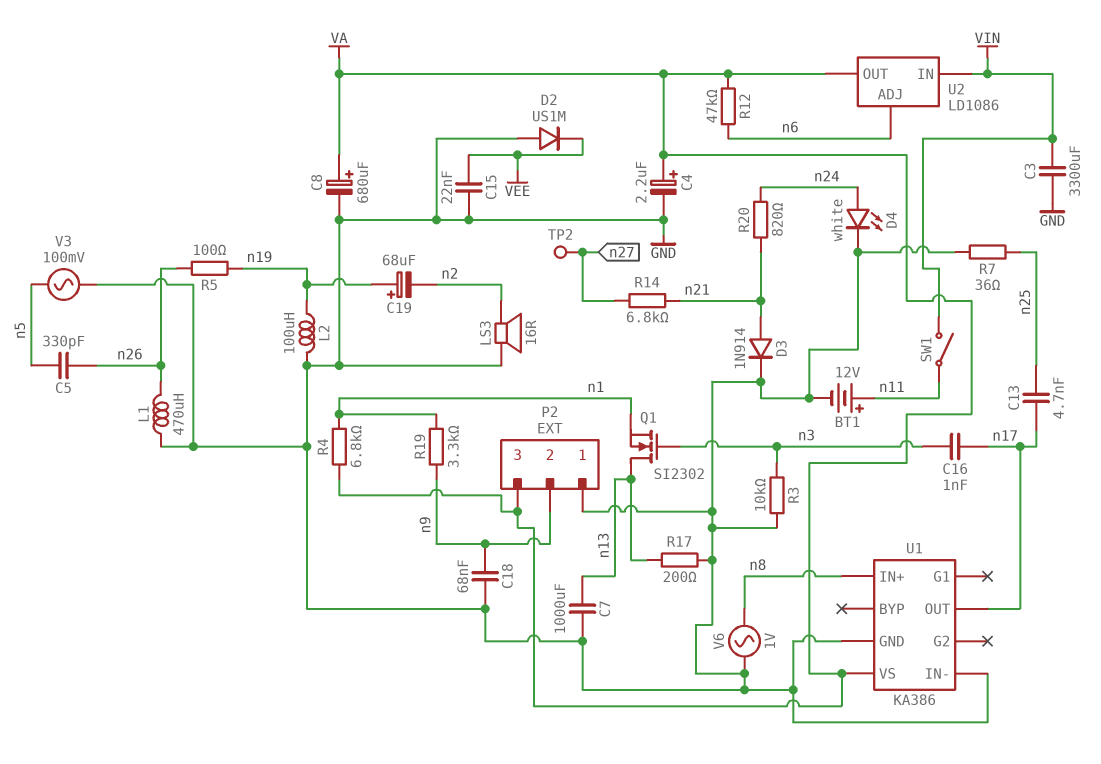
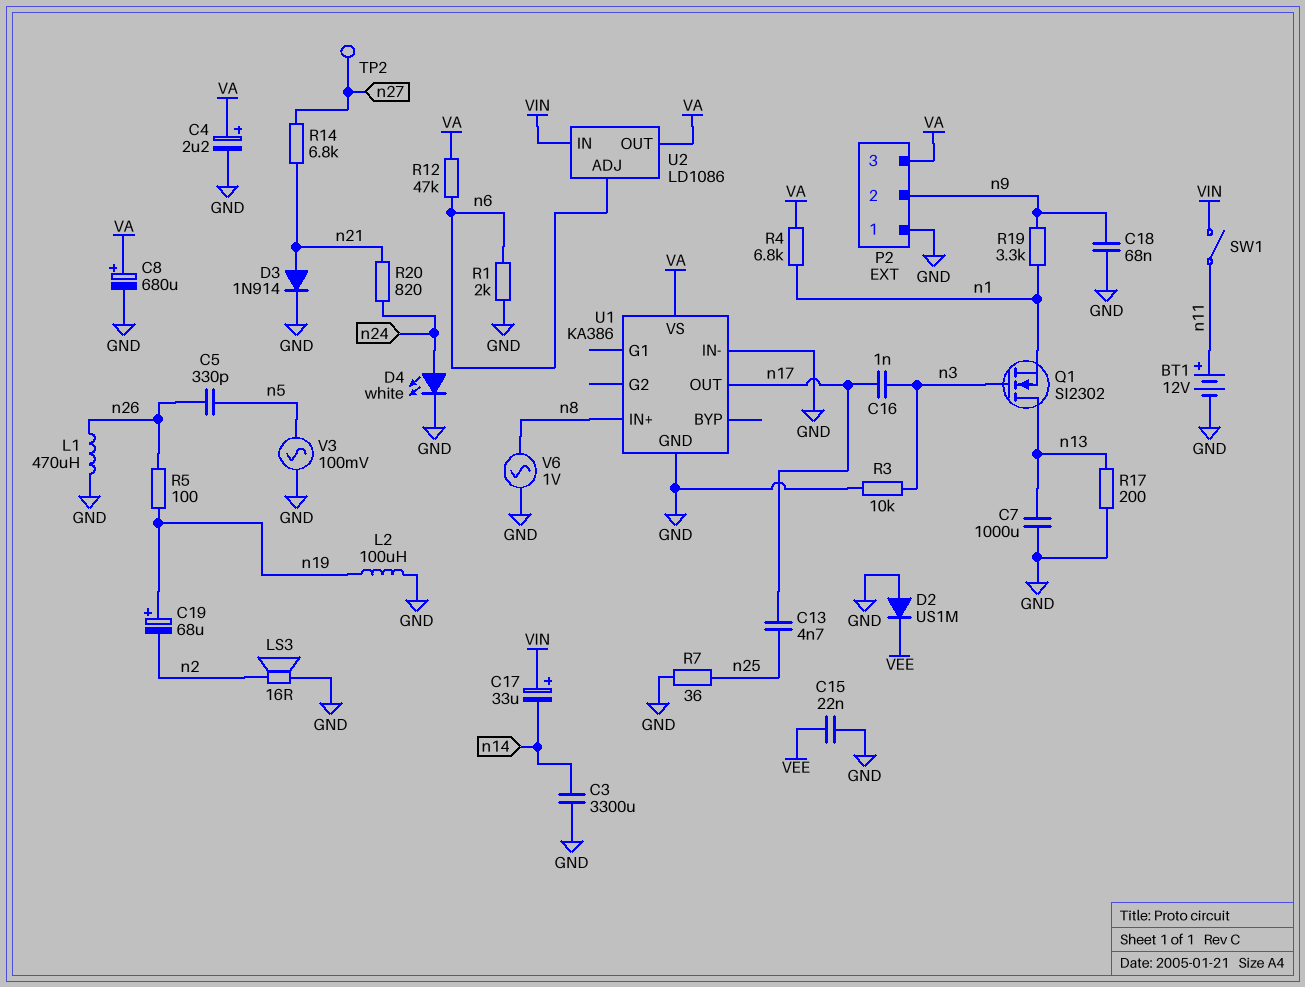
C3: 3300uF (GND, VIN) -> 3300uF (GND, n14)
C17: none -> 33uF (plus VIN, minus n14)
R1: none -> 2k (GND, n6)

